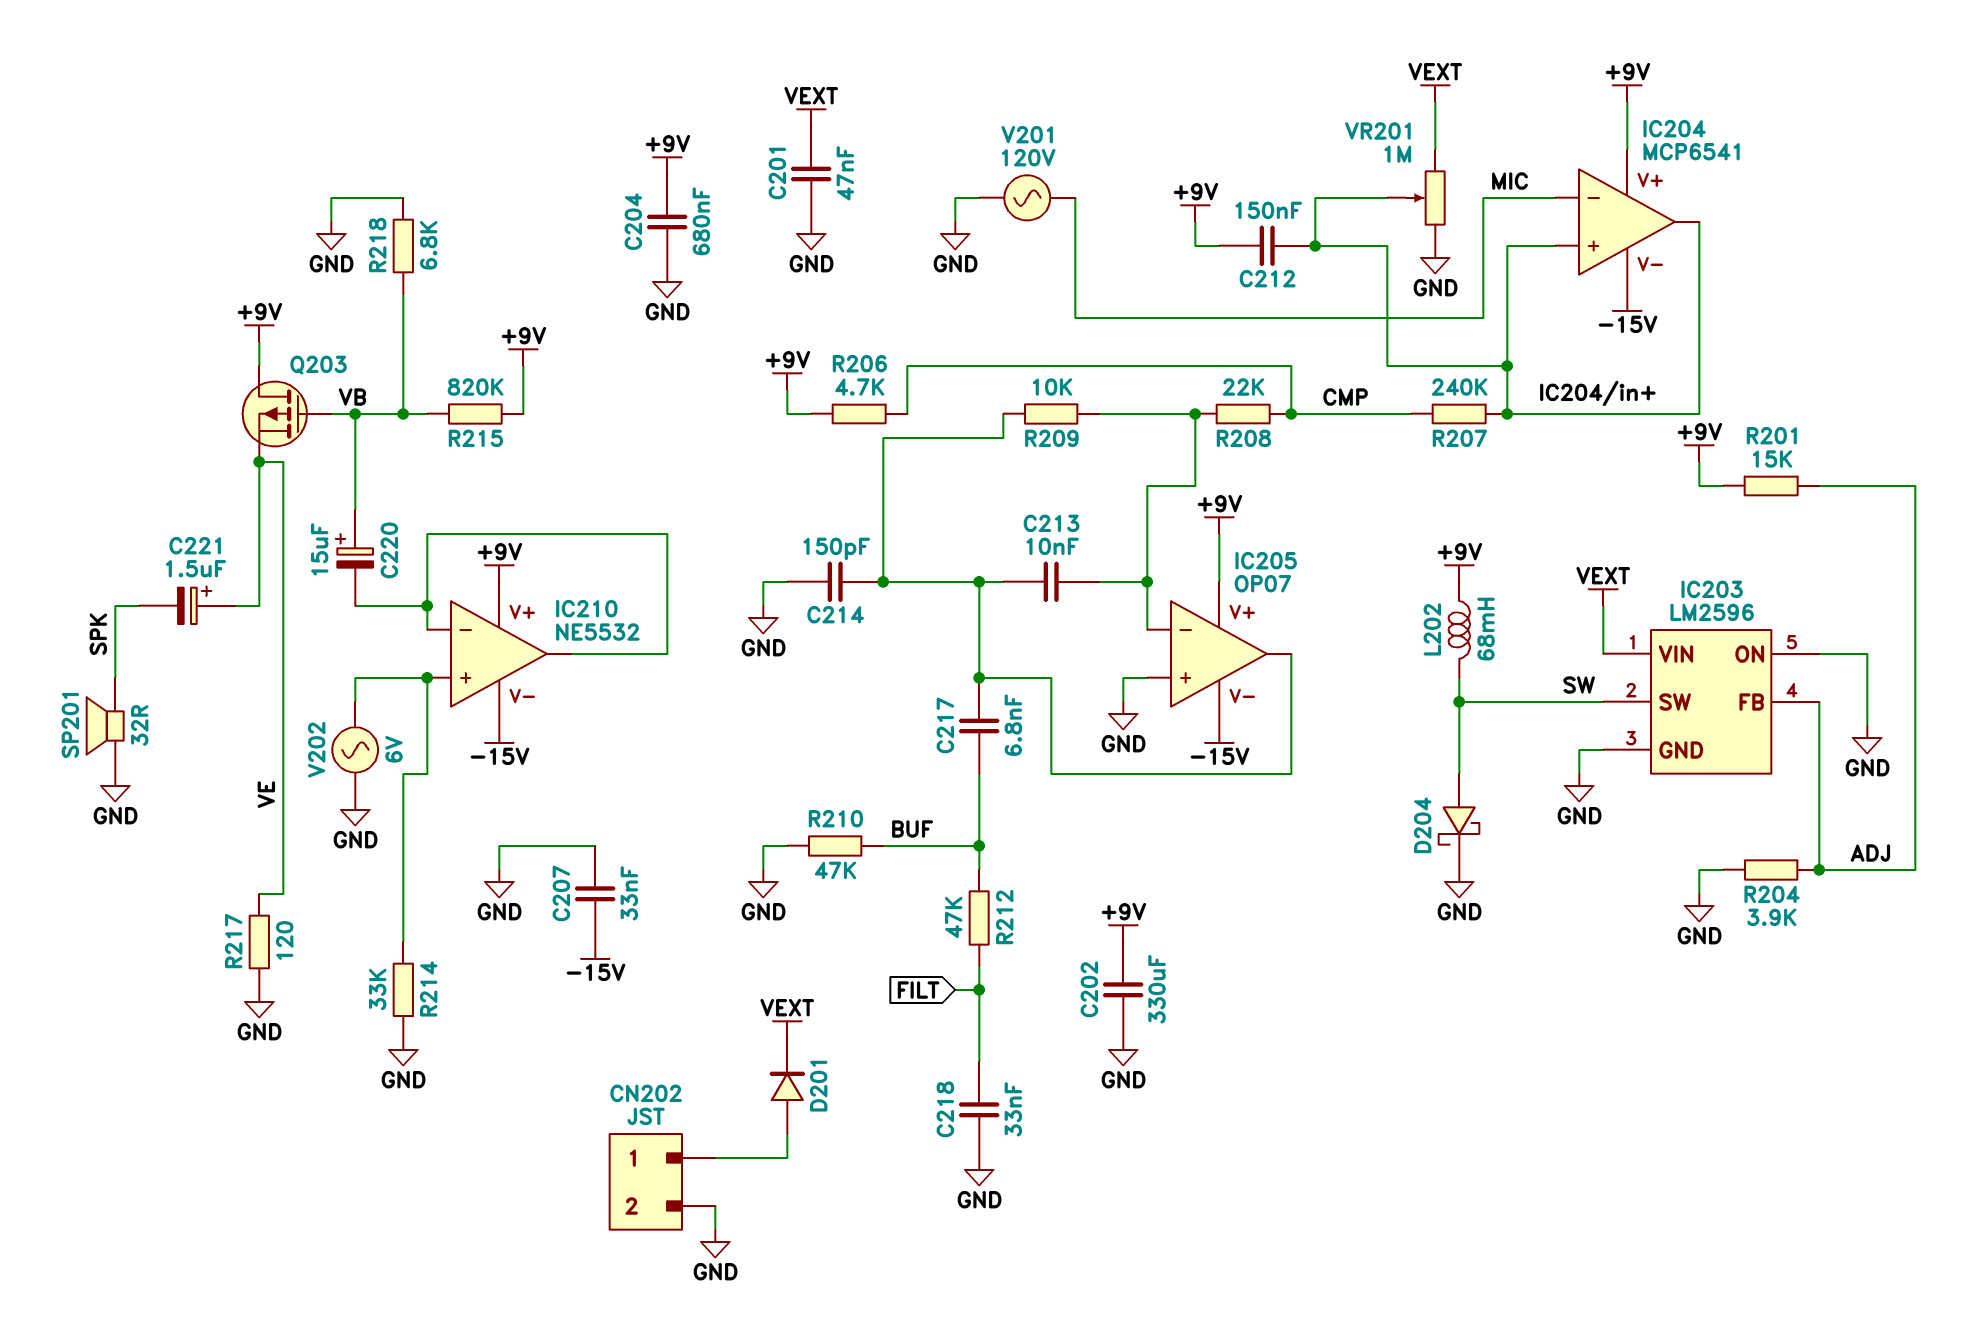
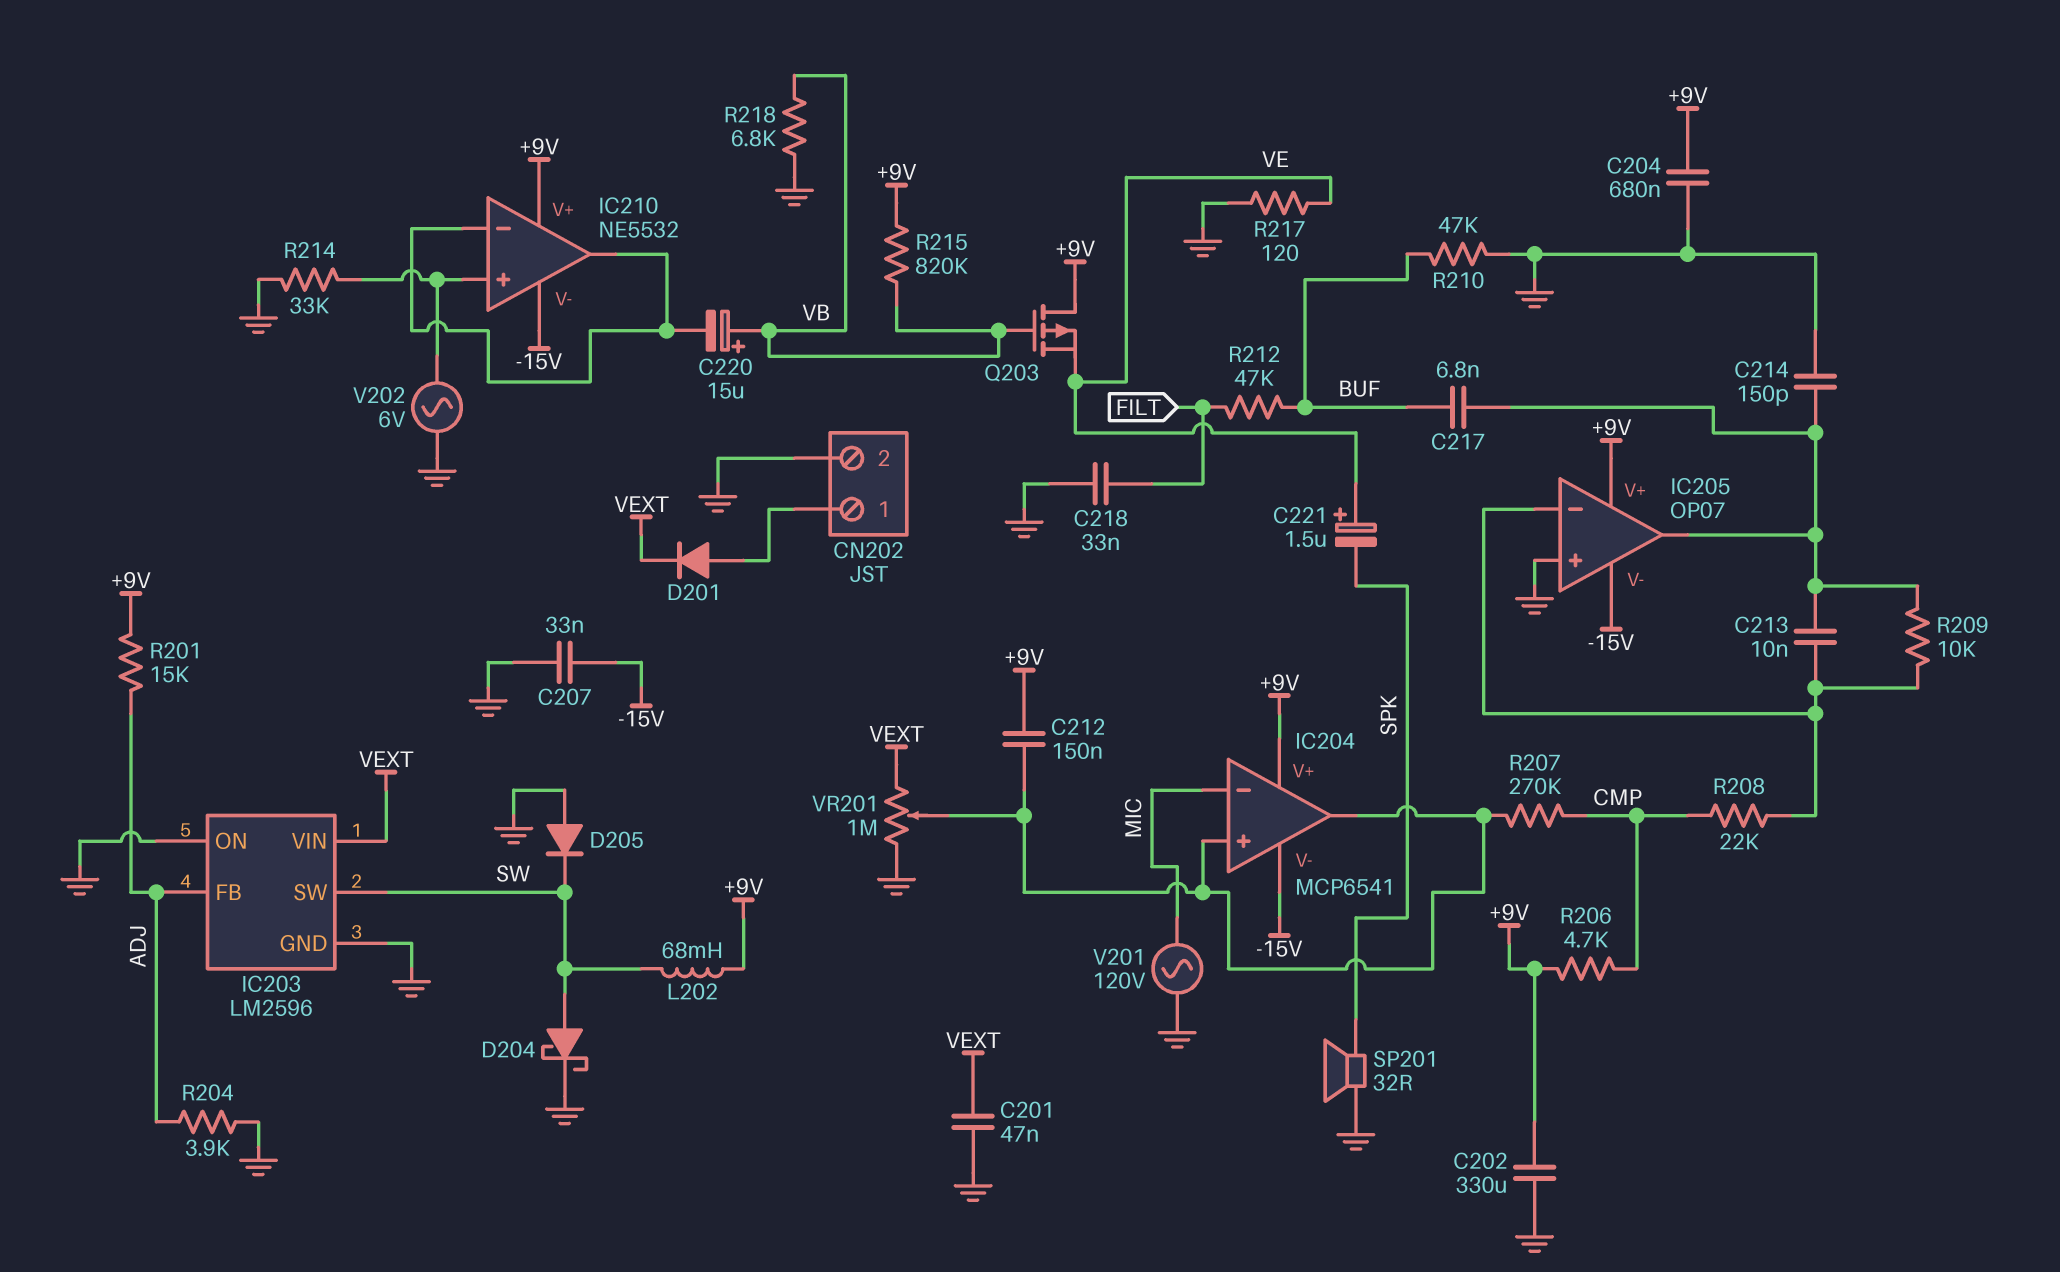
D205: none -> diode (A GND, K SW)
R207: 240k (CMP, IC204/in+) -> 270k (CMP, IC204/in+)

